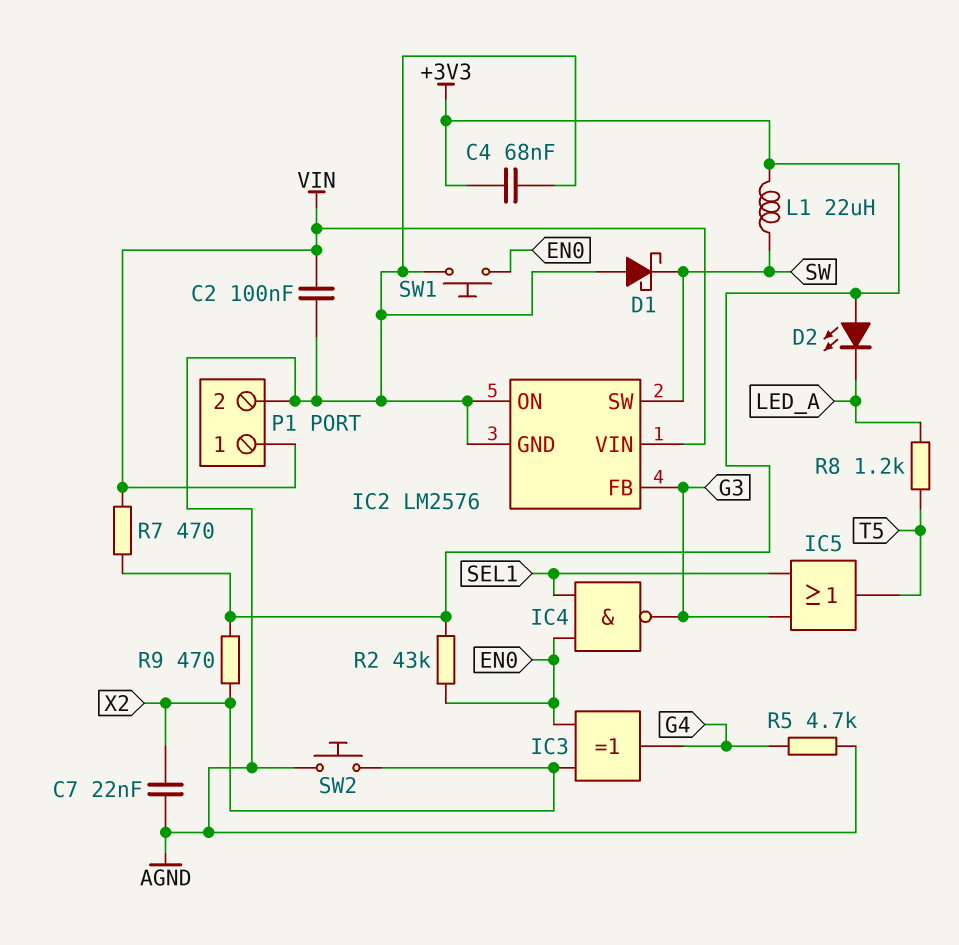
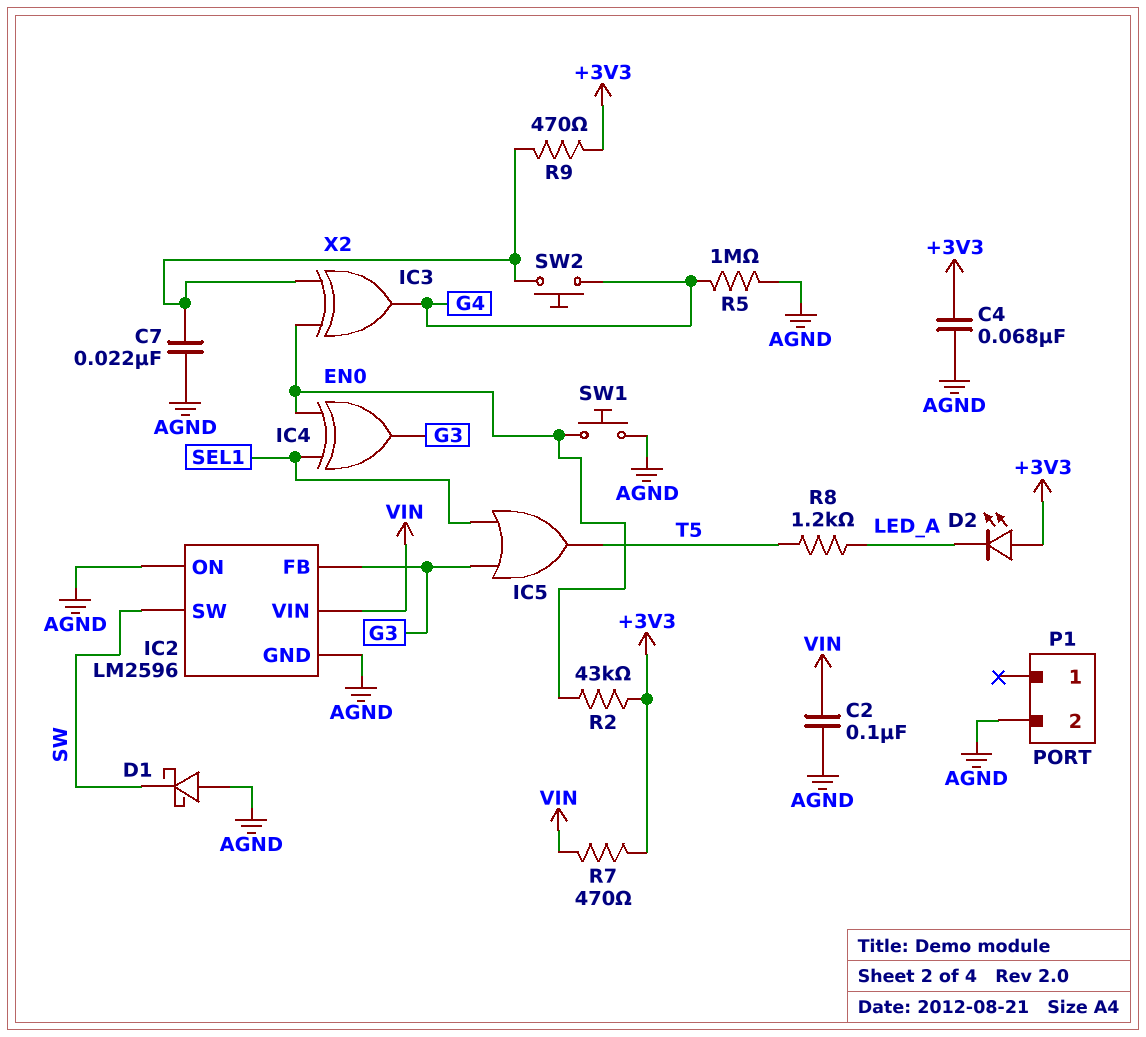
IC2: LM2576 -> LM2596
IC4: NAND (in EN0, in SEL1, out G3) -> XOR (in EN0, in SEL1, out G3)
L1: 22uH (+3V3, SW) -> none
P1 pin 1: VIN -> none
R5: 4.7k (AGND, G4) -> 1M (AGND, G4)
SW2: button (AGND, X2) -> button (G4, X2)

